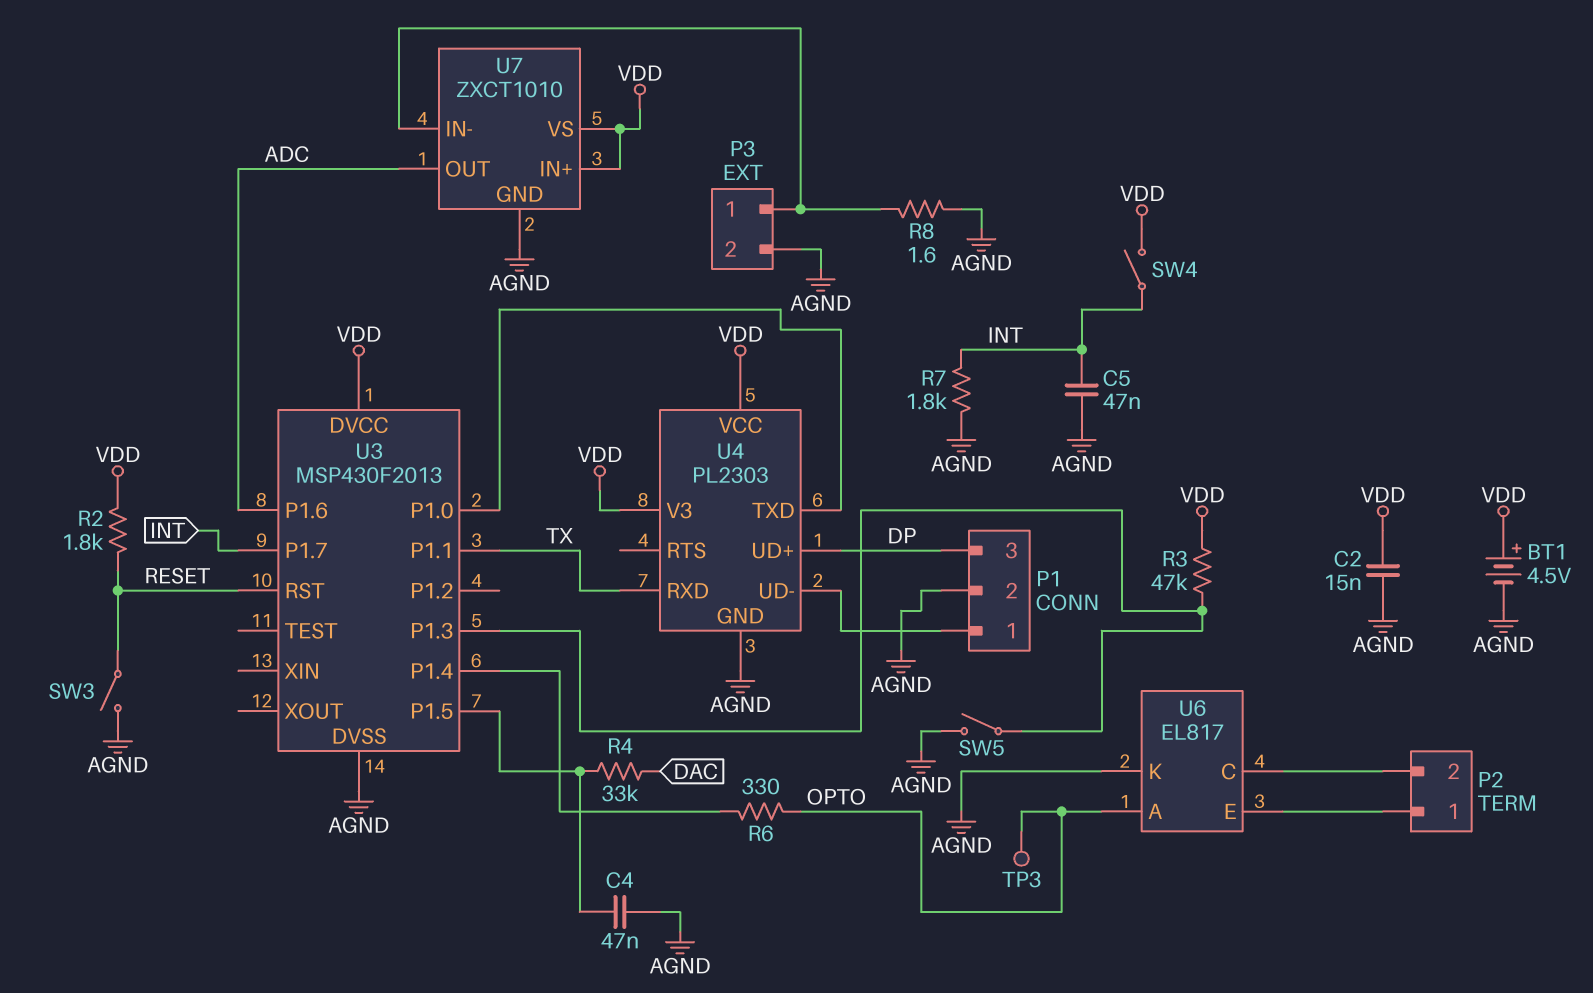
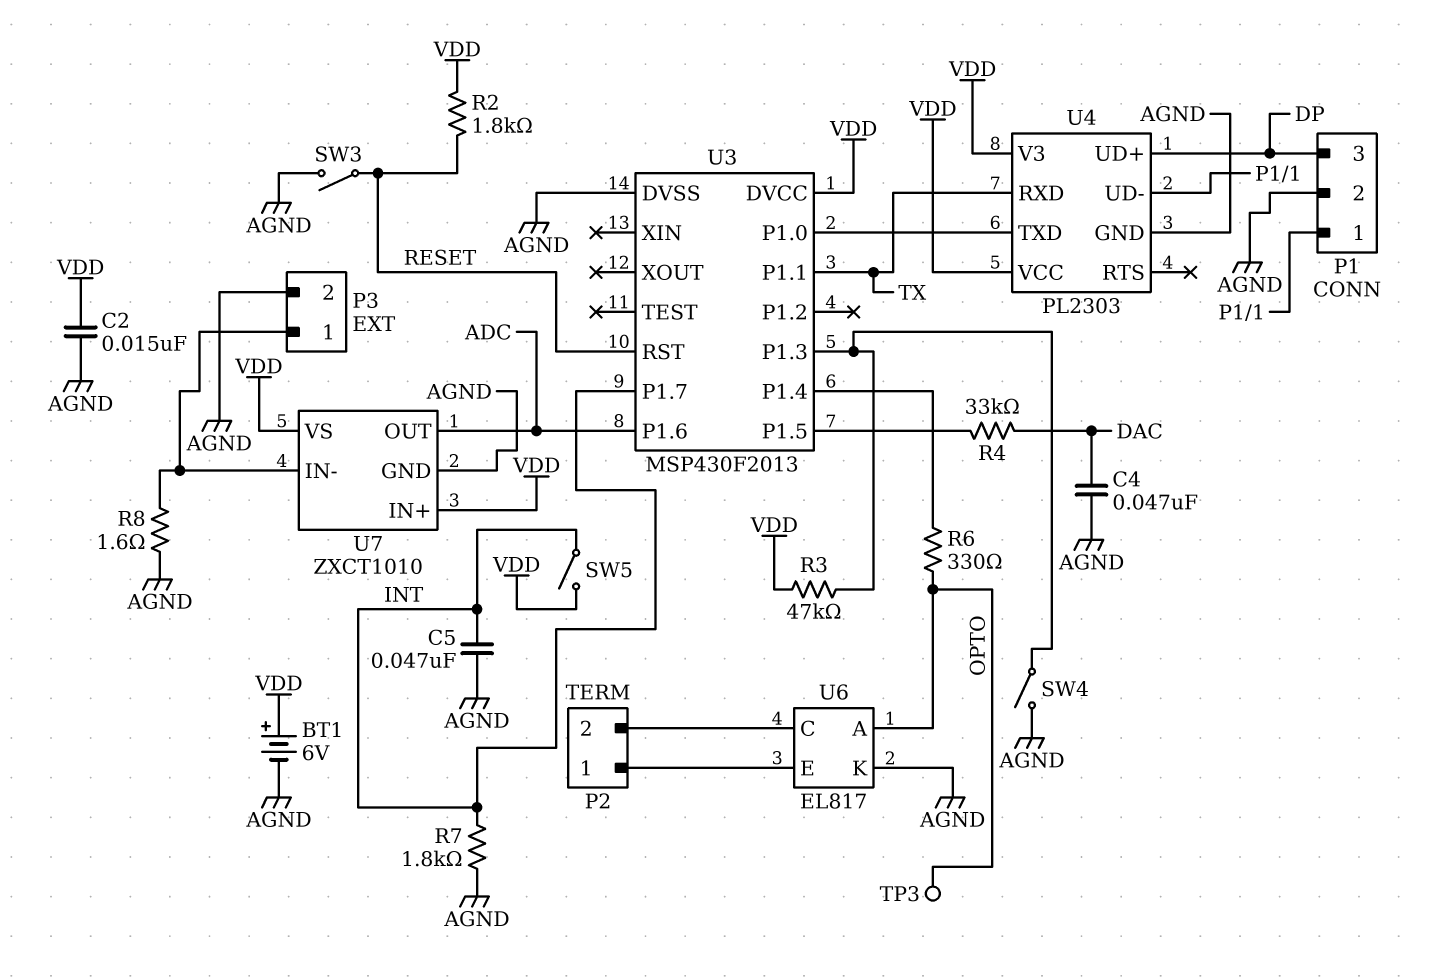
BT1: 4.5V (plus VDD, minus AGND) -> 6V (plus VDD, minus AGND)
C4: 47nF (AGND, U3/P1.5) -> 47nF (AGND, DAC)
SW4: switch (INT, VDD) -> switch (AGND, U3/P1.3)
SW5: switch (AGND, U3/P1.3) -> switch (INT, VDD)

